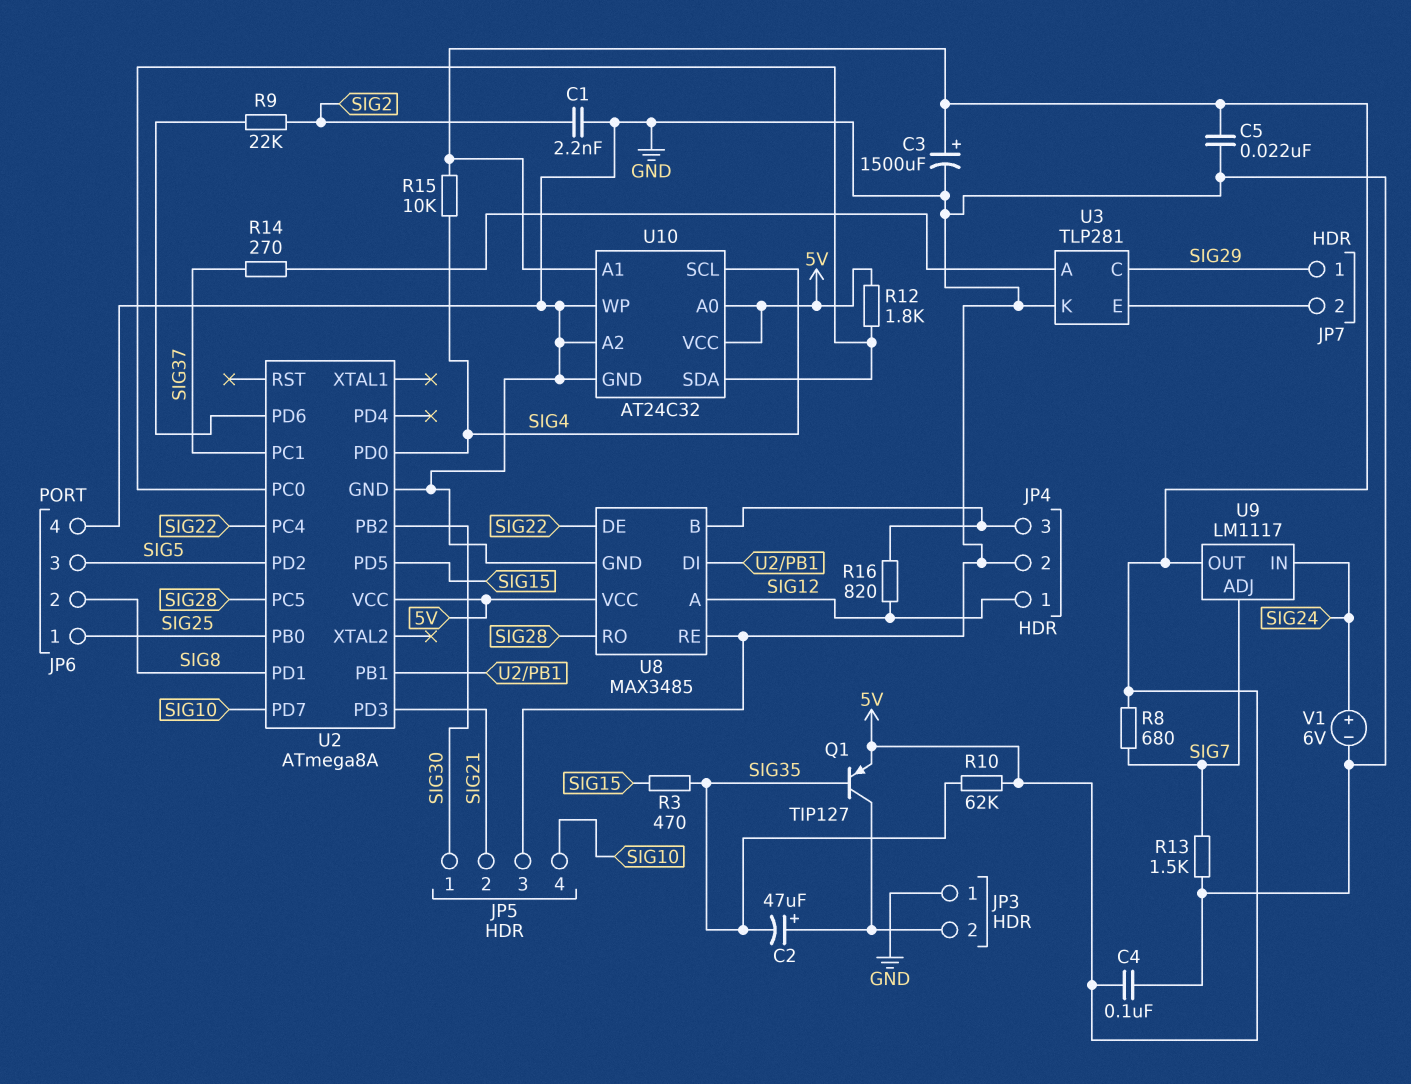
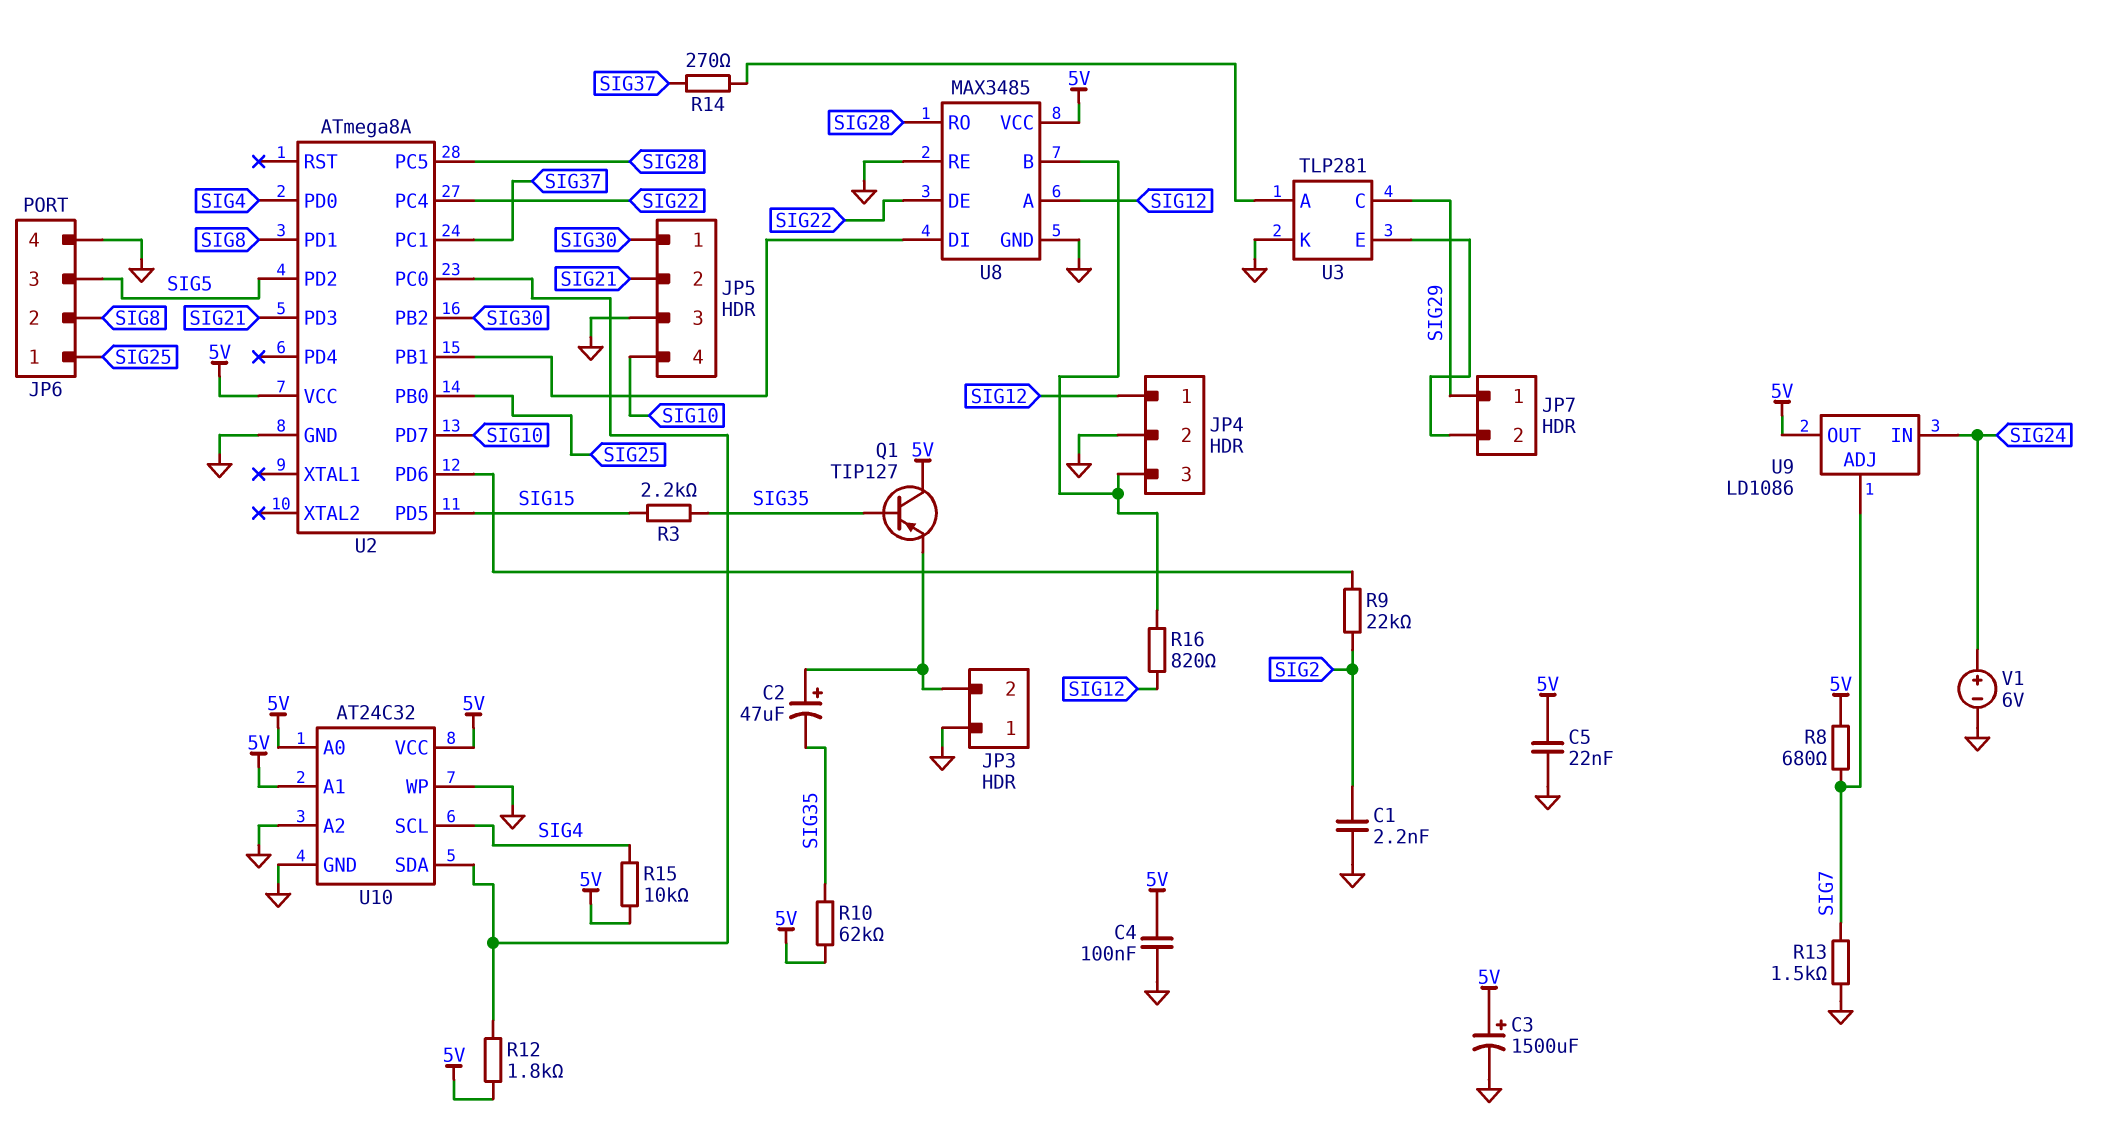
Q1: PNP TIP127 (B SIG35, C JP3/2, E 5V) -> PNP TIP127 (B SIG35, C 5V, E JP3/2)
R3: 470 (SIG15, SIG35) -> 2.2k (SIG15, SIG35)
U9: LM1117 -> LD1086

